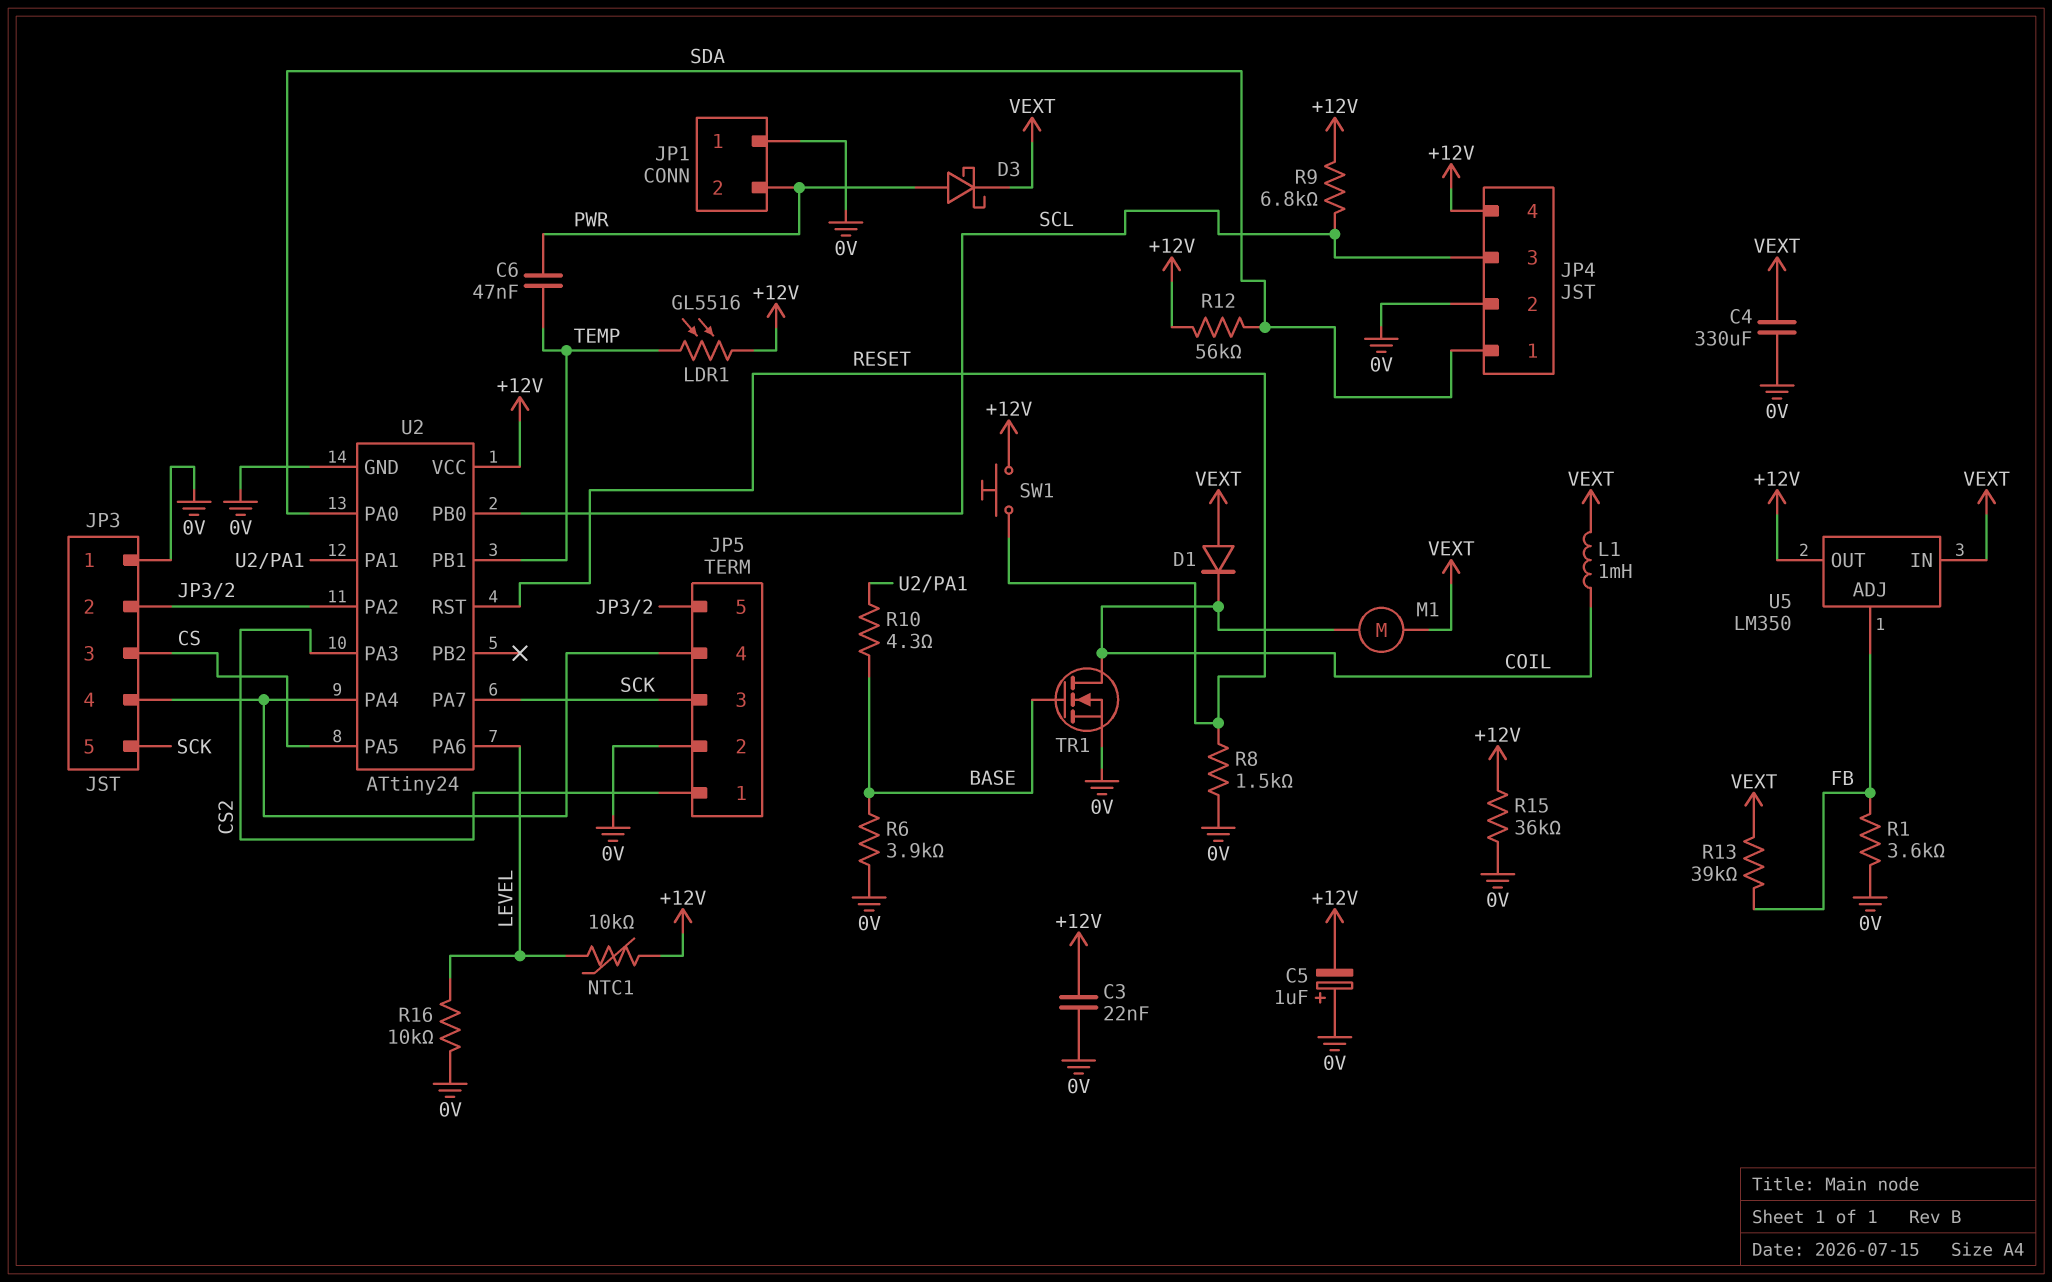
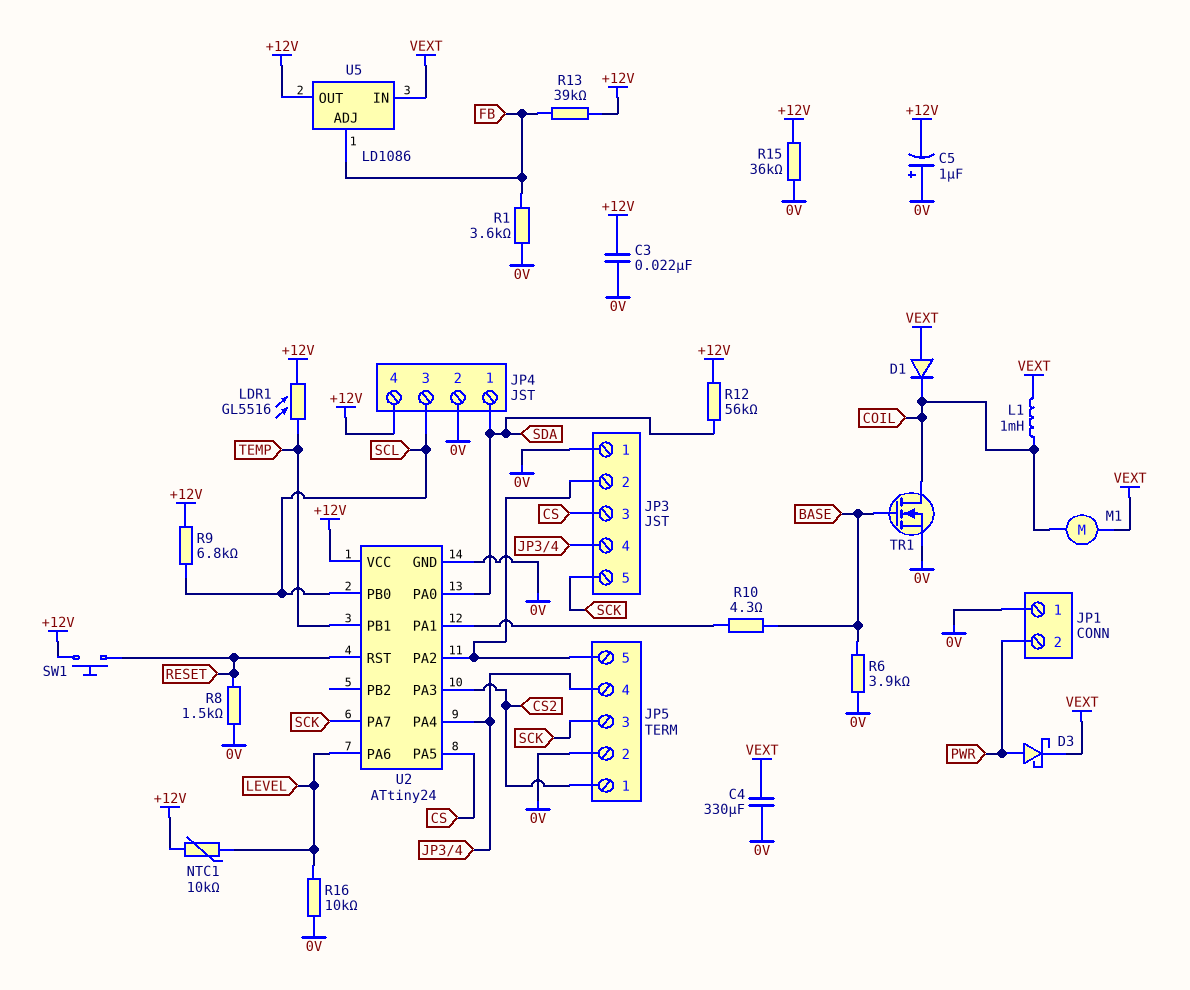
C6: 47nF (PWR, TEMP) -> none
R13: 39k (FB, VEXT) -> 39k (+12V, FB)
U5: LM350 -> LD1086

